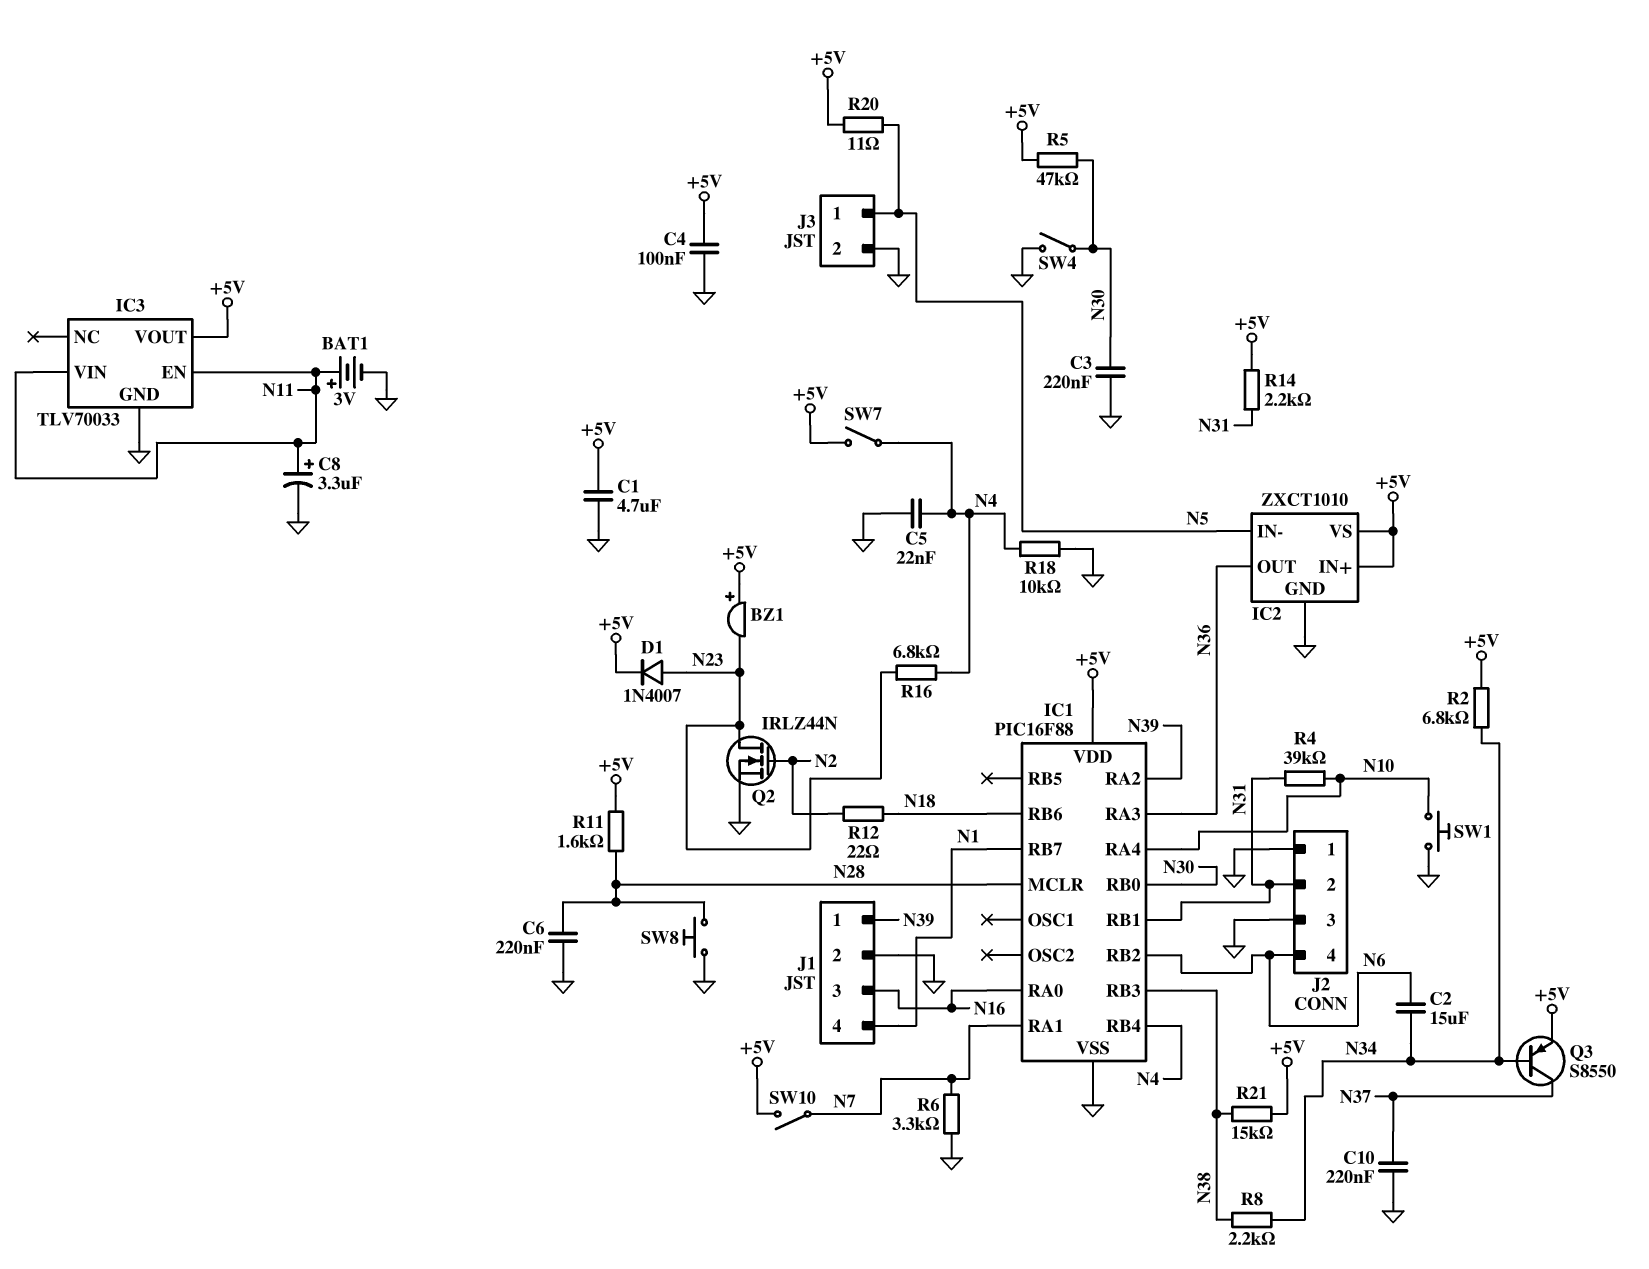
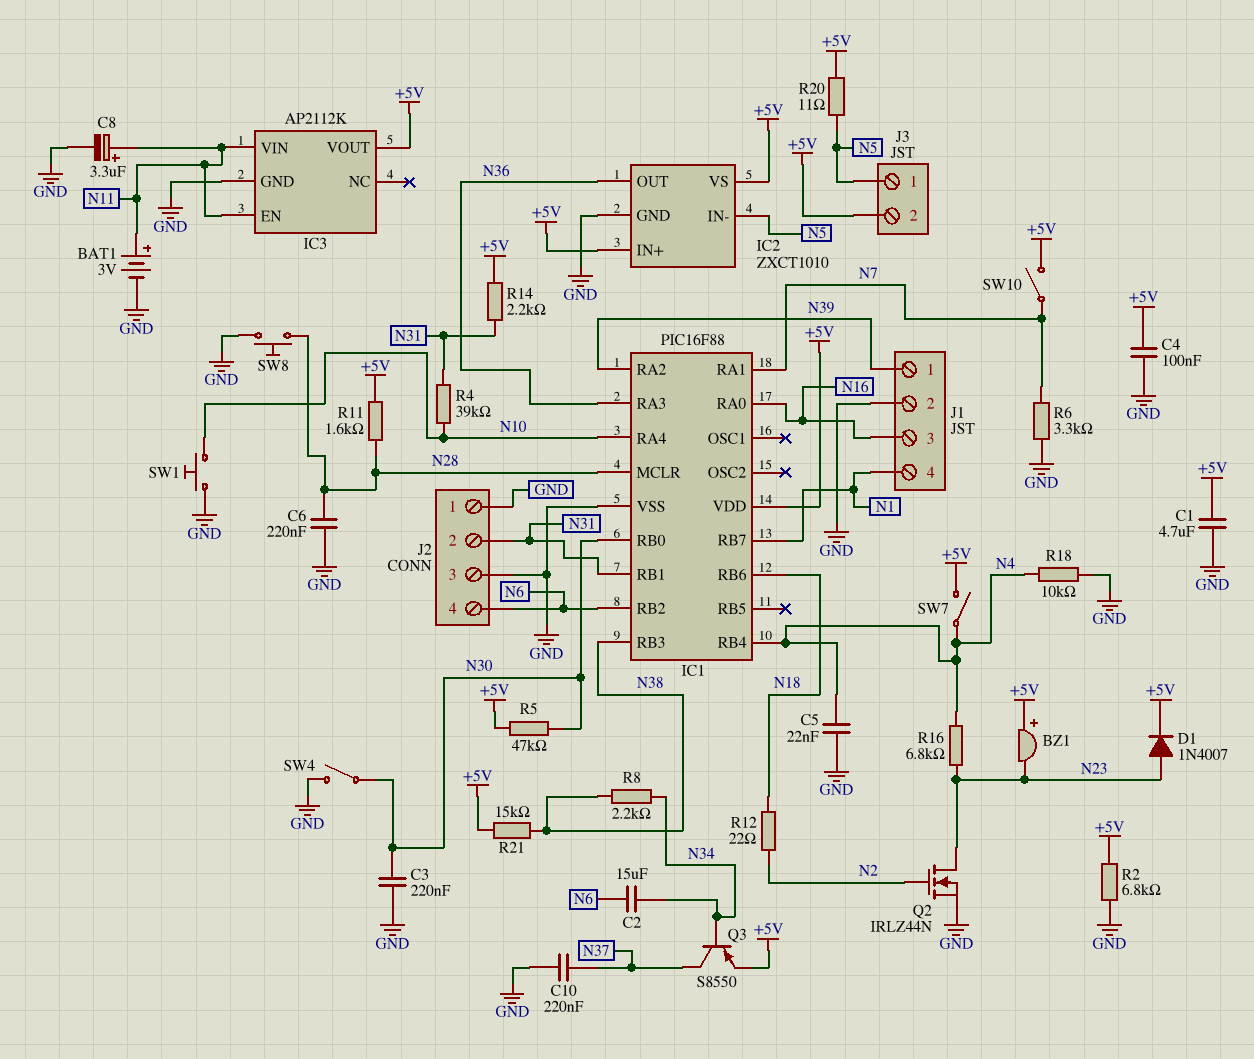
IC3: TLV70033 -> AP2112K
J3 pin 2: GND -> +5V
R2: 6.8k (+5V, N34) -> 6.8k (+5V, GND)

